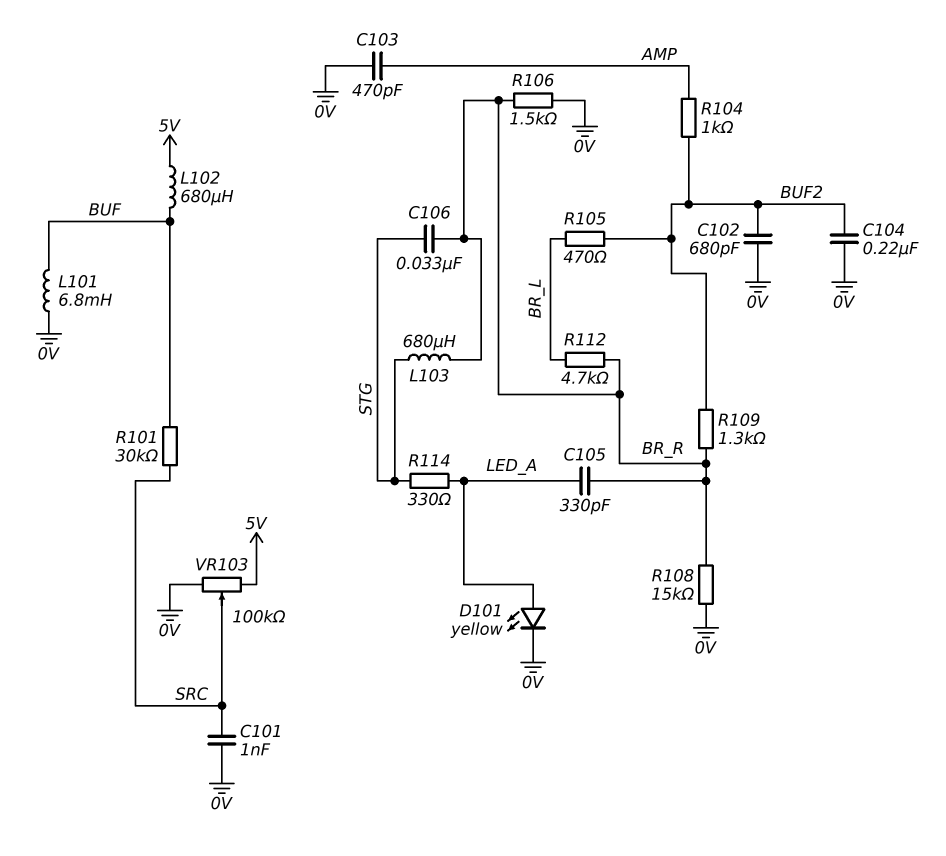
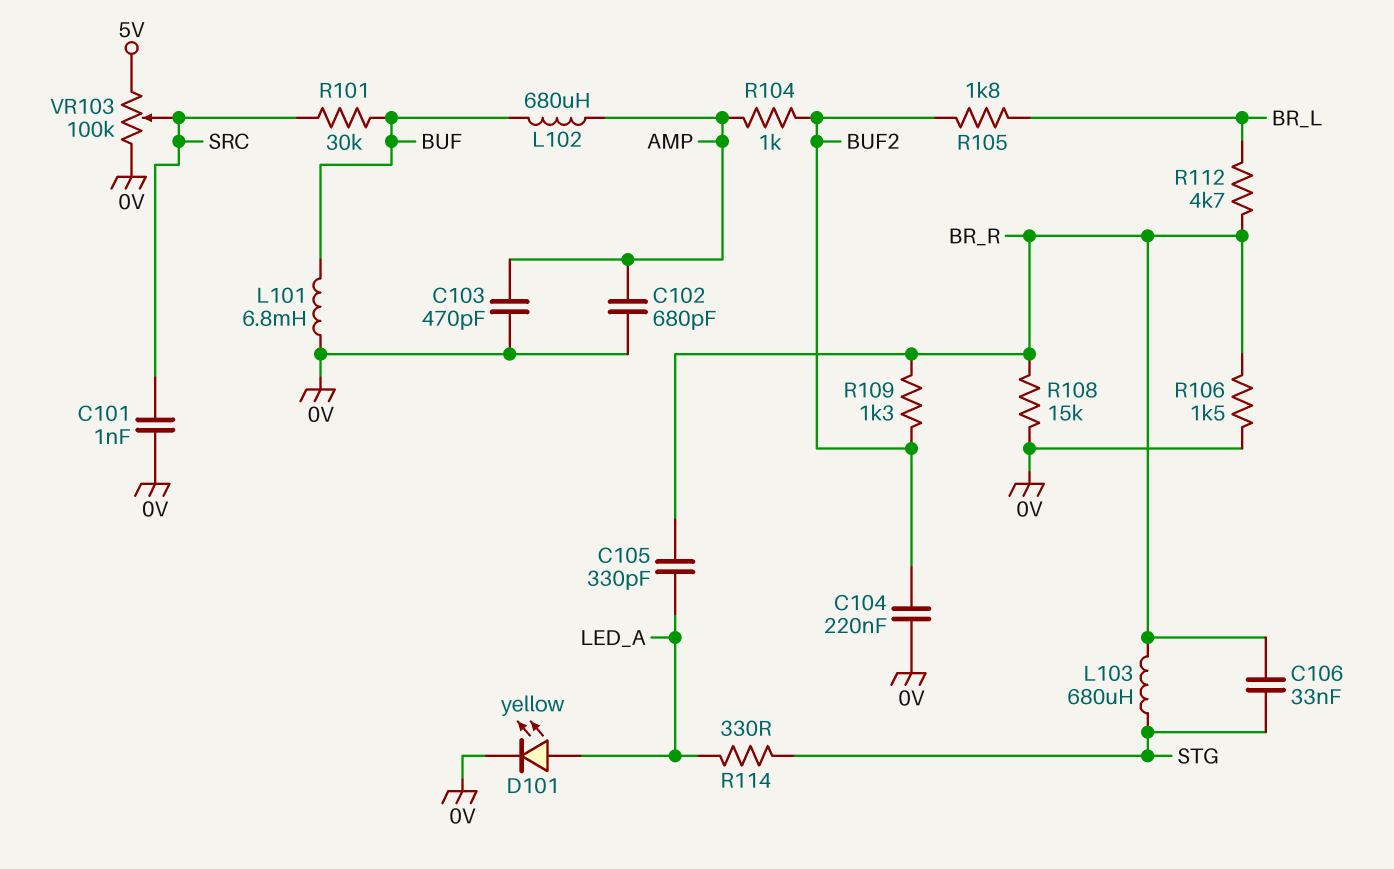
C102: 680pF (0V, BUF2) -> 680pF (0V, AMP)
L102: 680uH (5V, BUF) -> 680uH (AMP, BUF)
R105: 470 (BR_L, BUF2) -> 1.8k (BR_L, BUF2)

